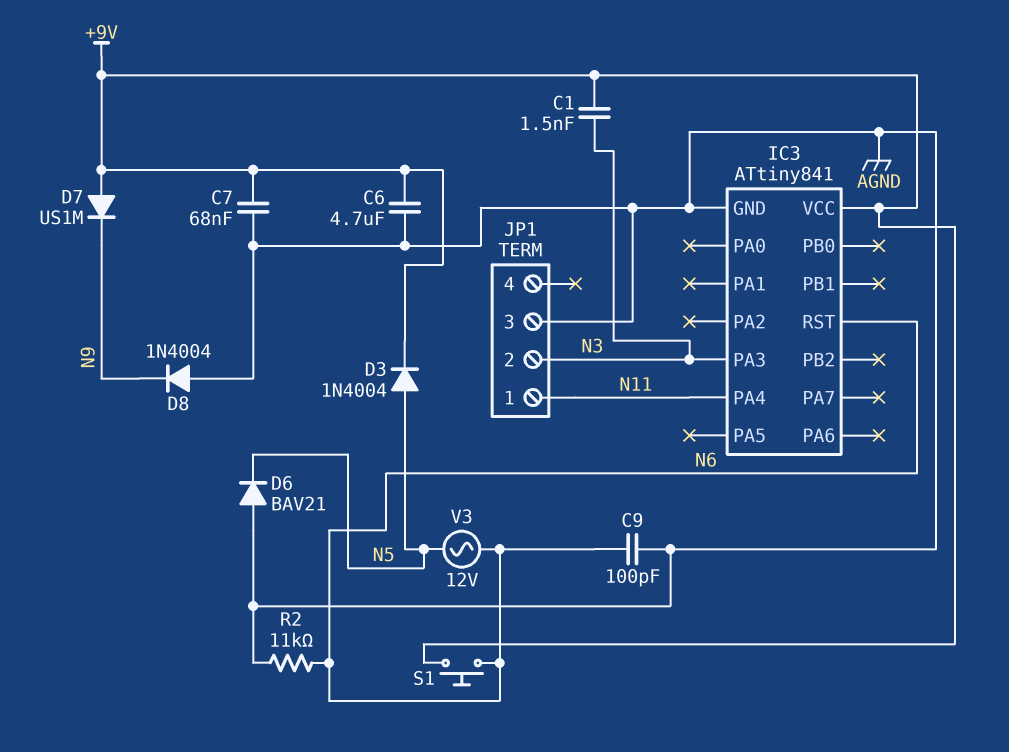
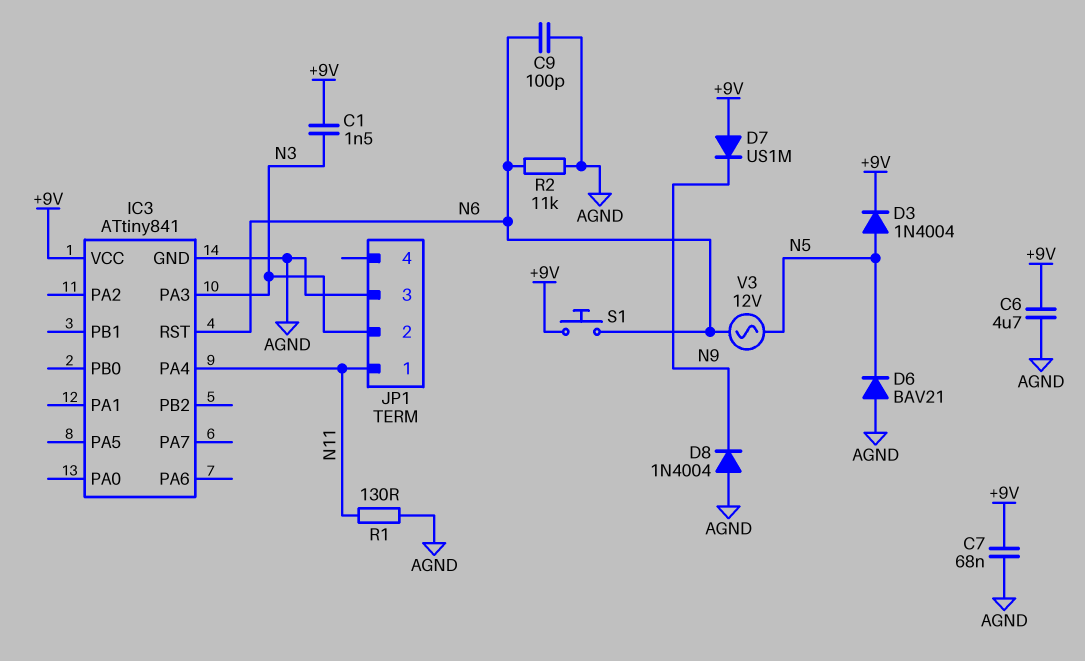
R1: none -> 130 (AGND, N11)

